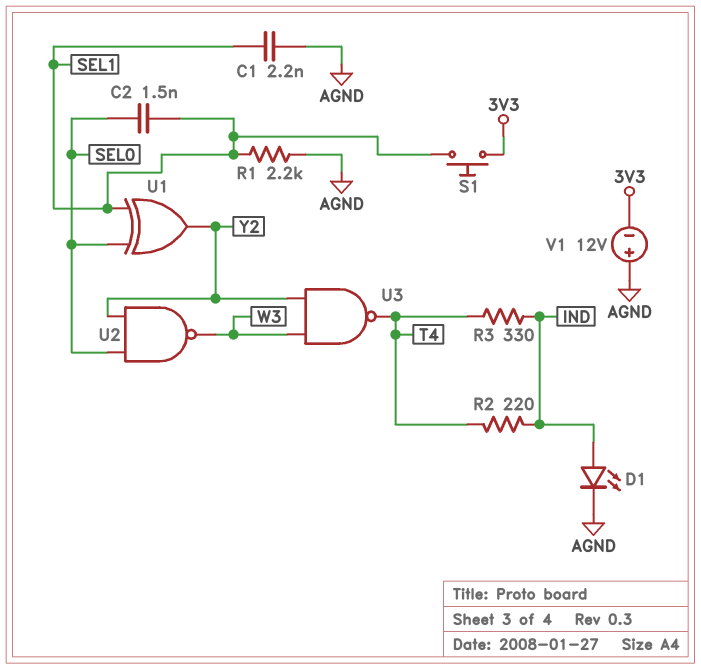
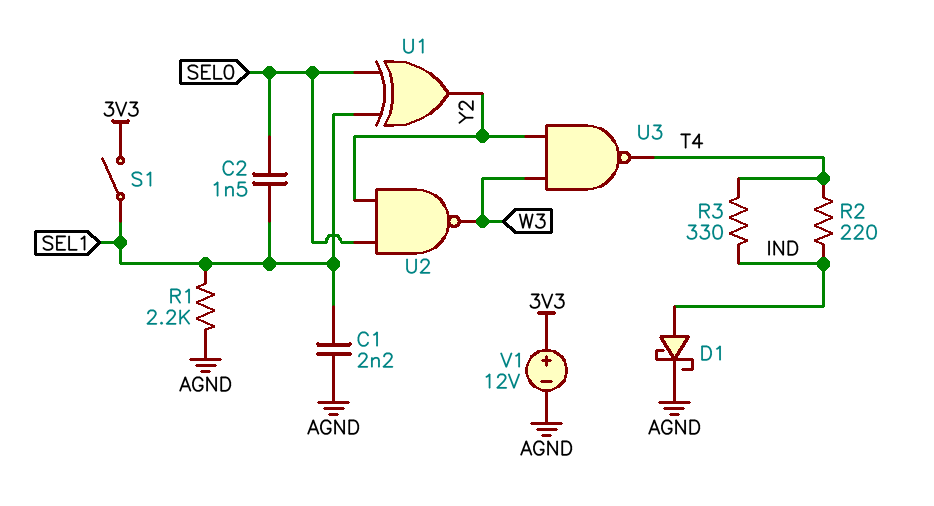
D1: LED (A IND, K AGND) -> schottky (A IND, K AGND)
S1: button (3V3, SEL1) -> switch (3V3, SEL1)
V1: 12V (plus AGND, minus 3V3) -> 12V (plus 3V3, minus AGND)

